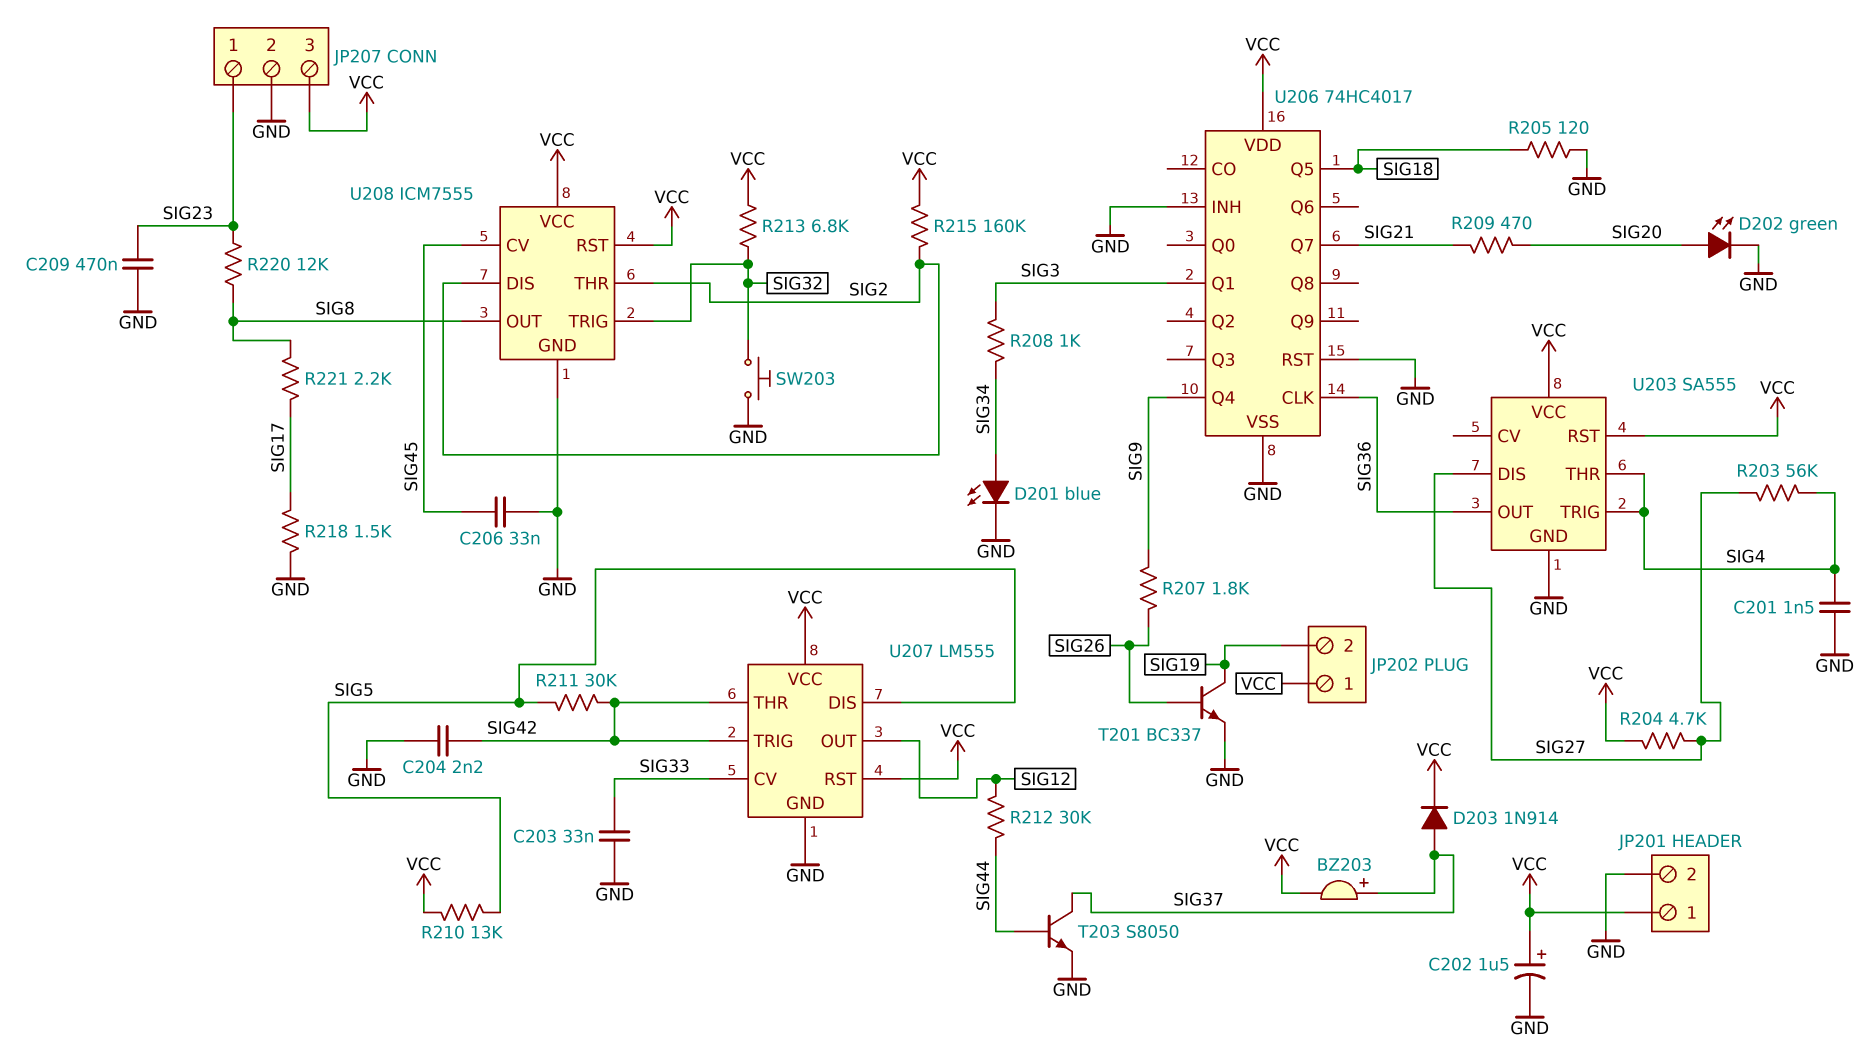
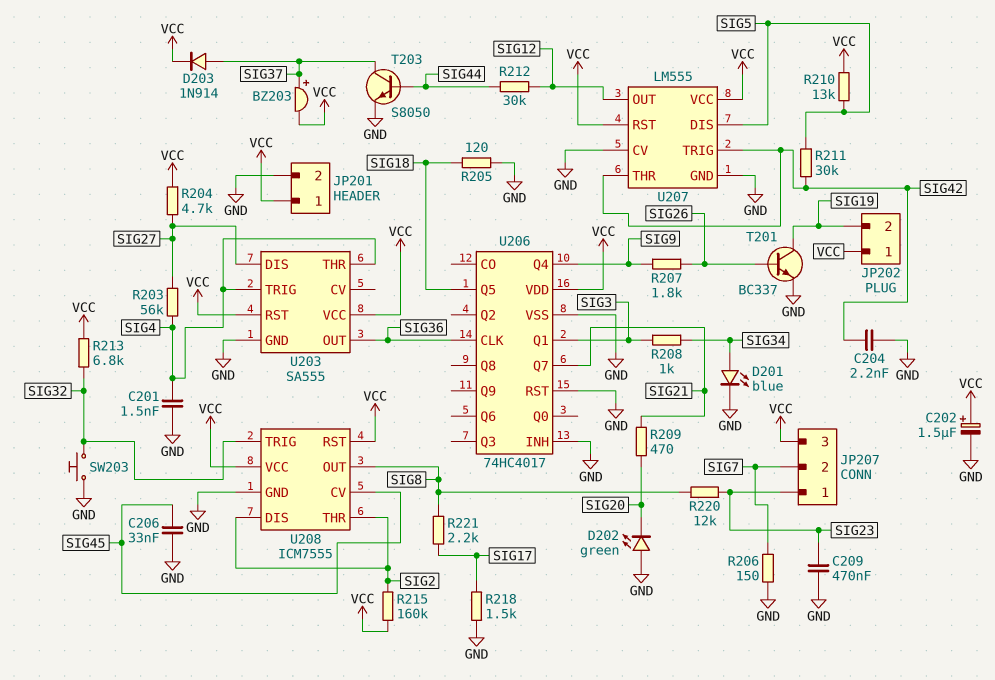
C203: 33nF (GND, SIG33) -> none
D202: LED green (A SIG20, K GND) -> LED green (A GND, K SIG20)
JP207 pin 2: GND -> SIG7
R206: none -> 150 (GND, SIG7)
U207 pin CV: SIG33 -> GND

